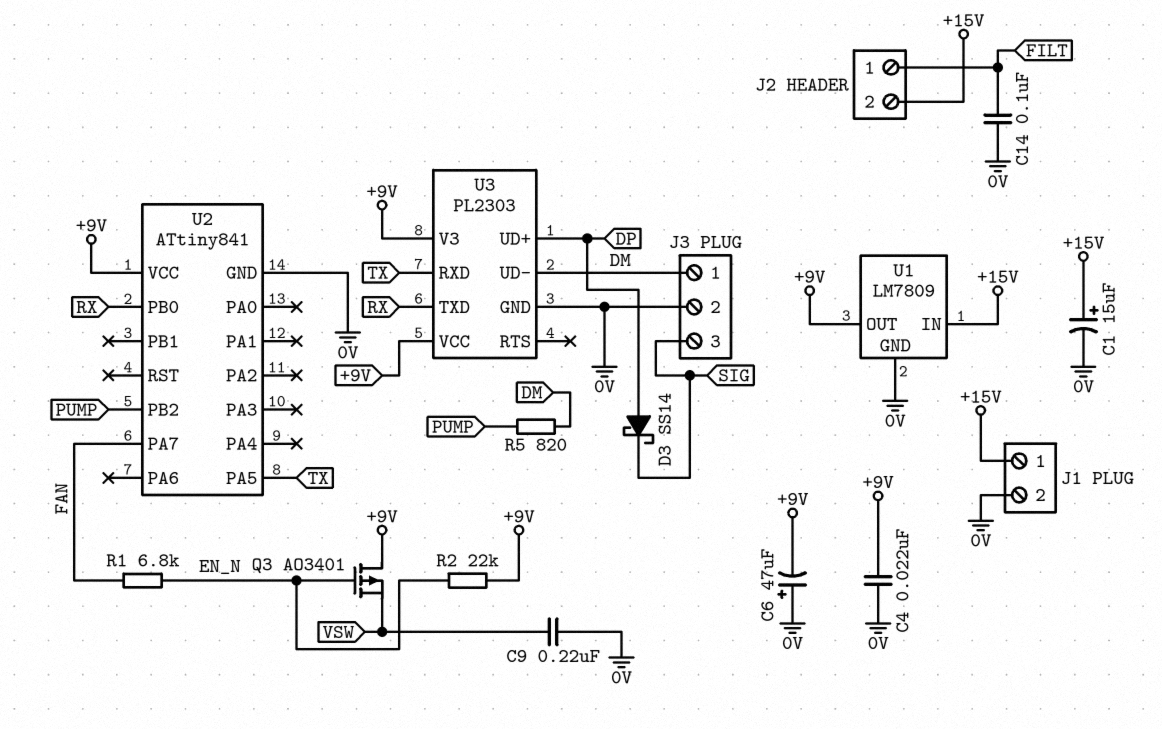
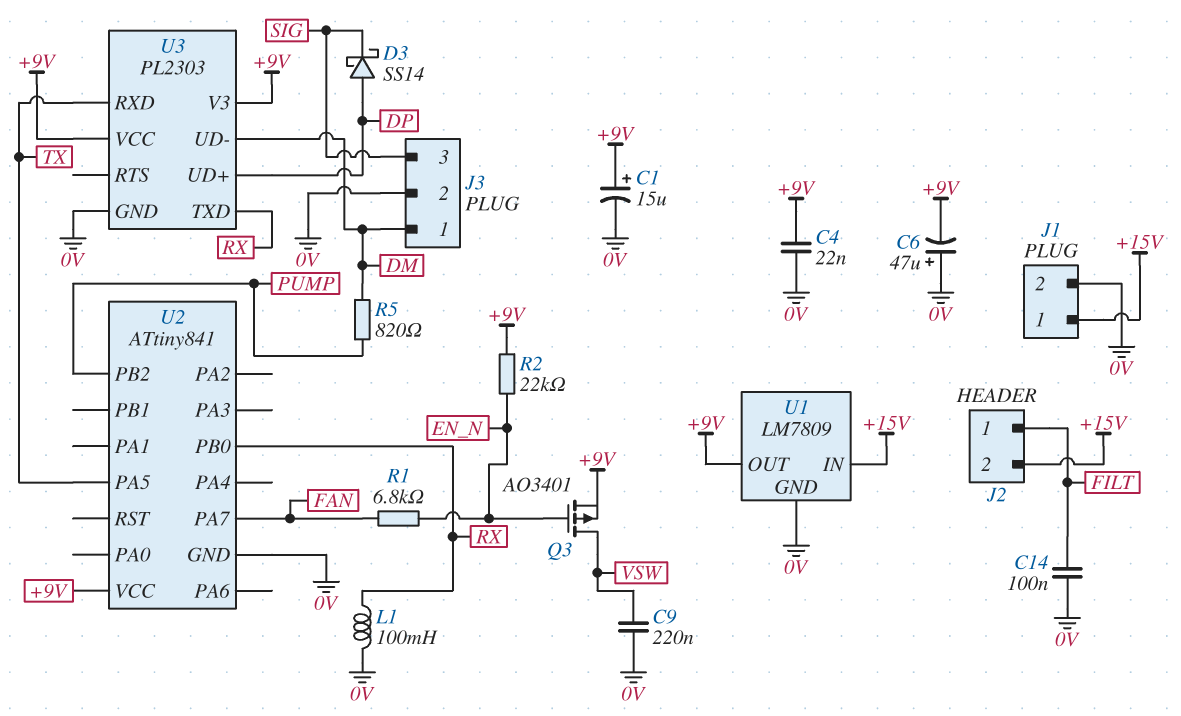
C1: 15uF (plus +15V, minus 0V) -> 15uF (plus +9V, minus 0V)
L1: none -> 100mH (0V, RX)
Q3: PMOS AO3401 (G EN_N, D +9V, S VSW) -> PMOS AO3401 (G EN_N, D VSW, S +9V)

